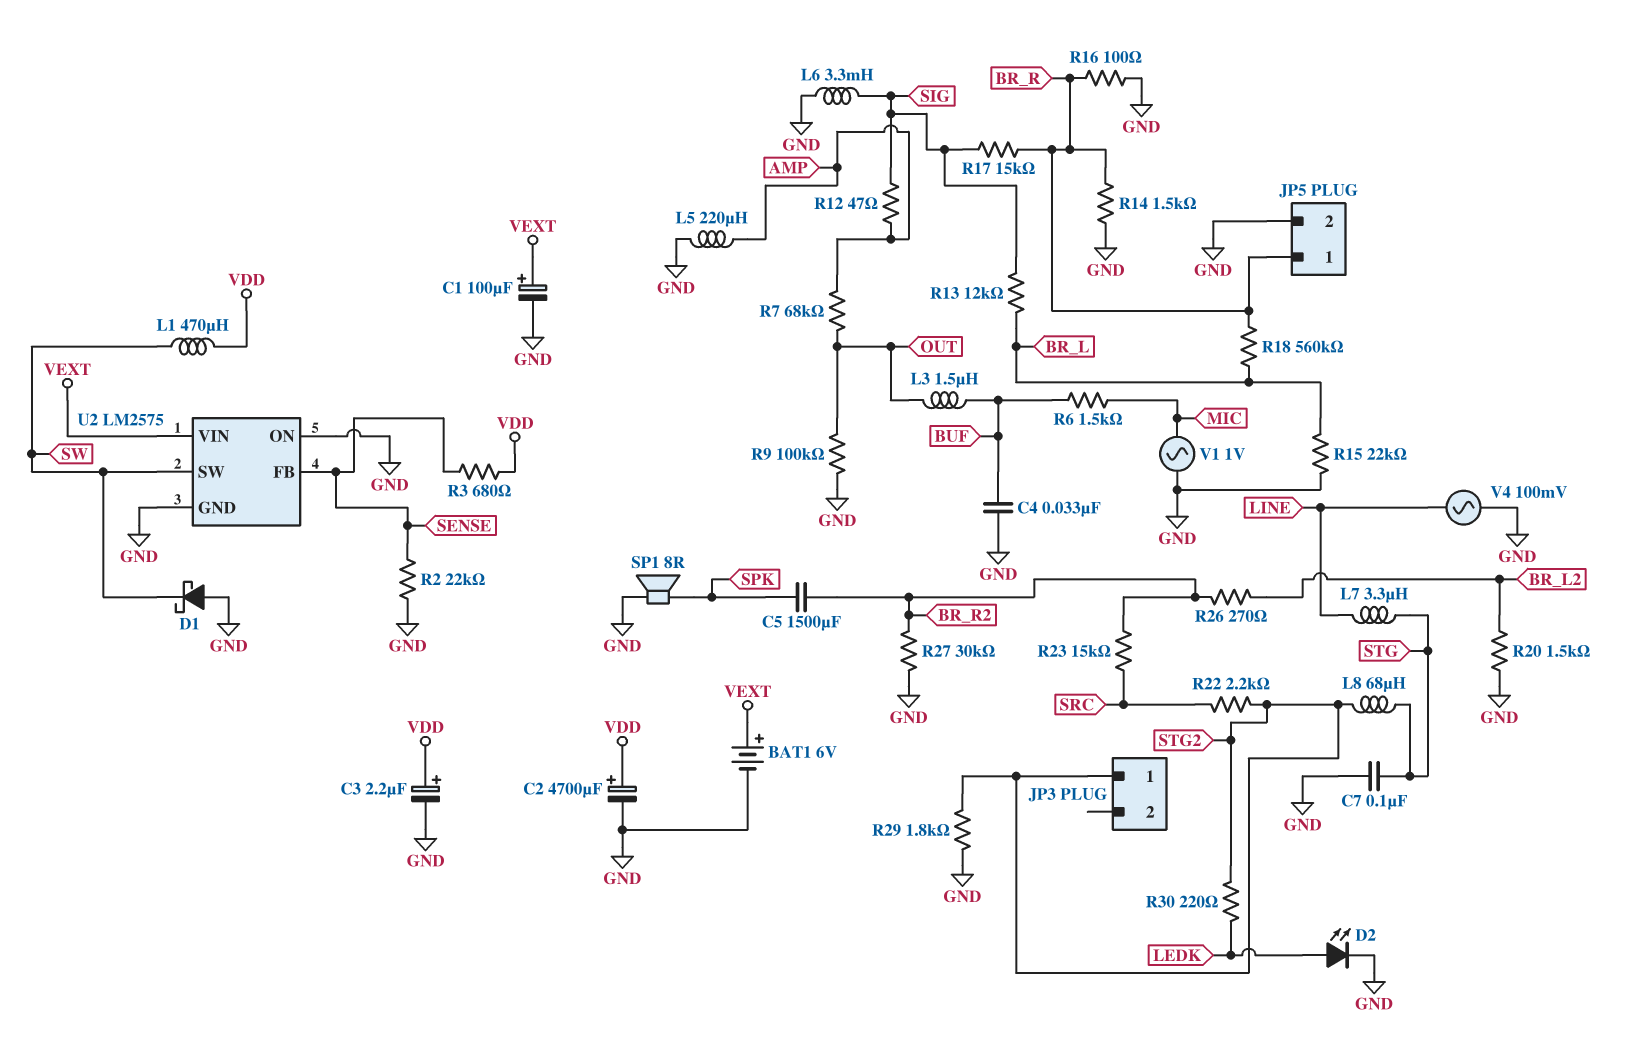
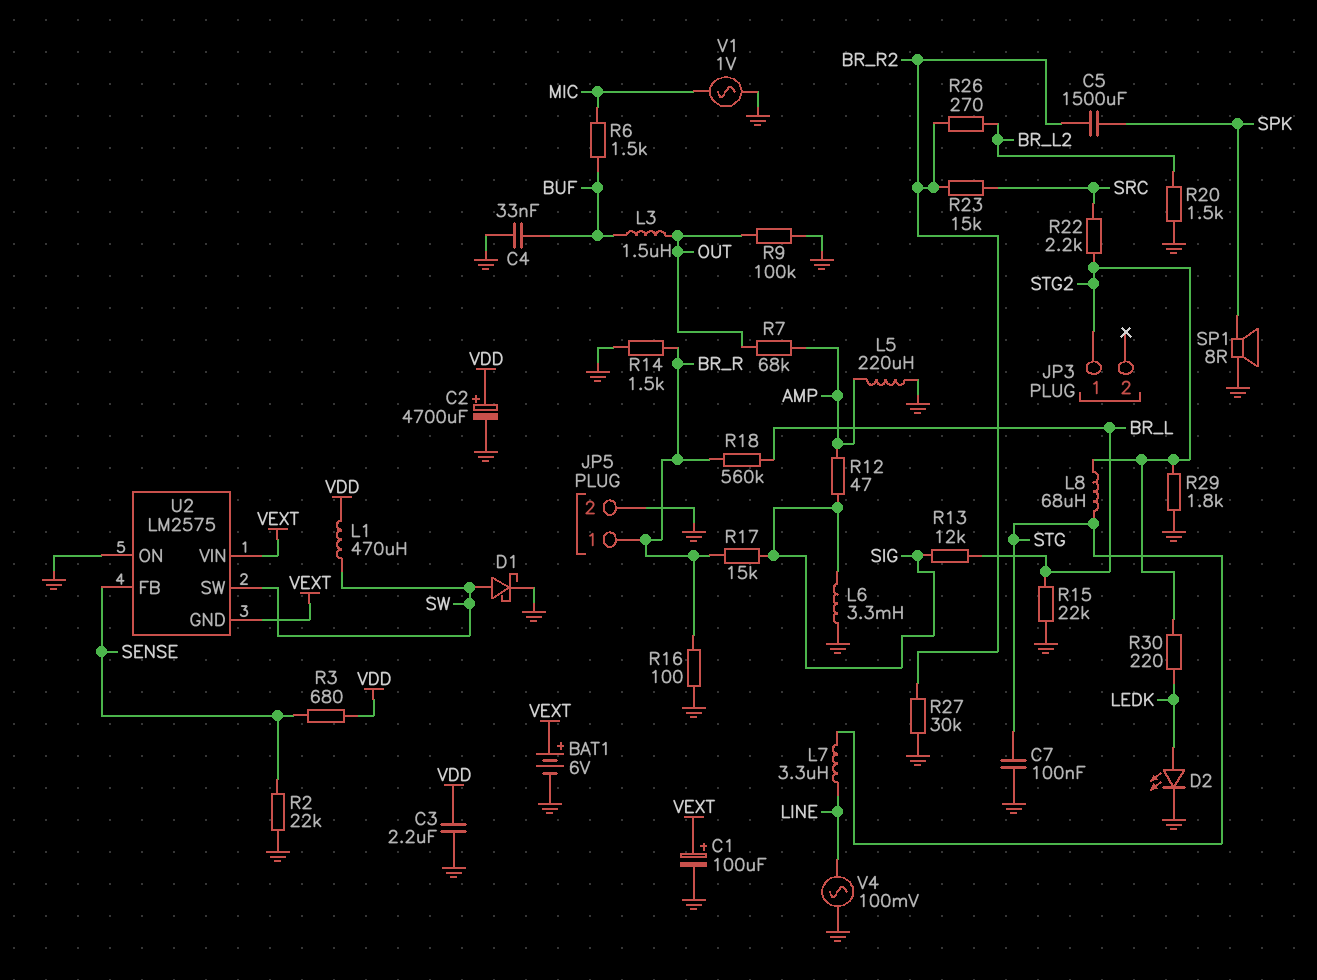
C3: 2.2uF (plus VDD, minus GND) -> 2.2uF (GND, VDD)
D1: schottky (A GND, K SW) -> schottky (A SW, K GND)
U2 pin GND: GND -> VEXT

